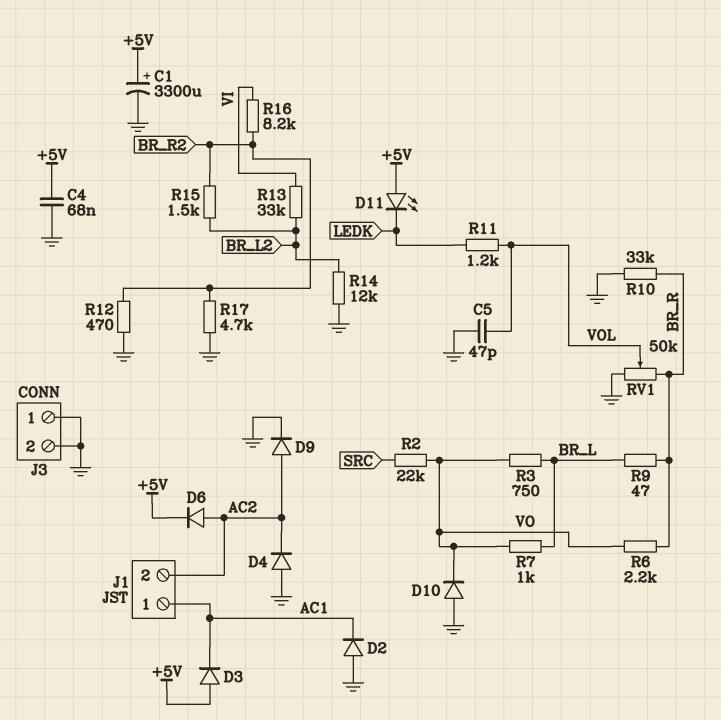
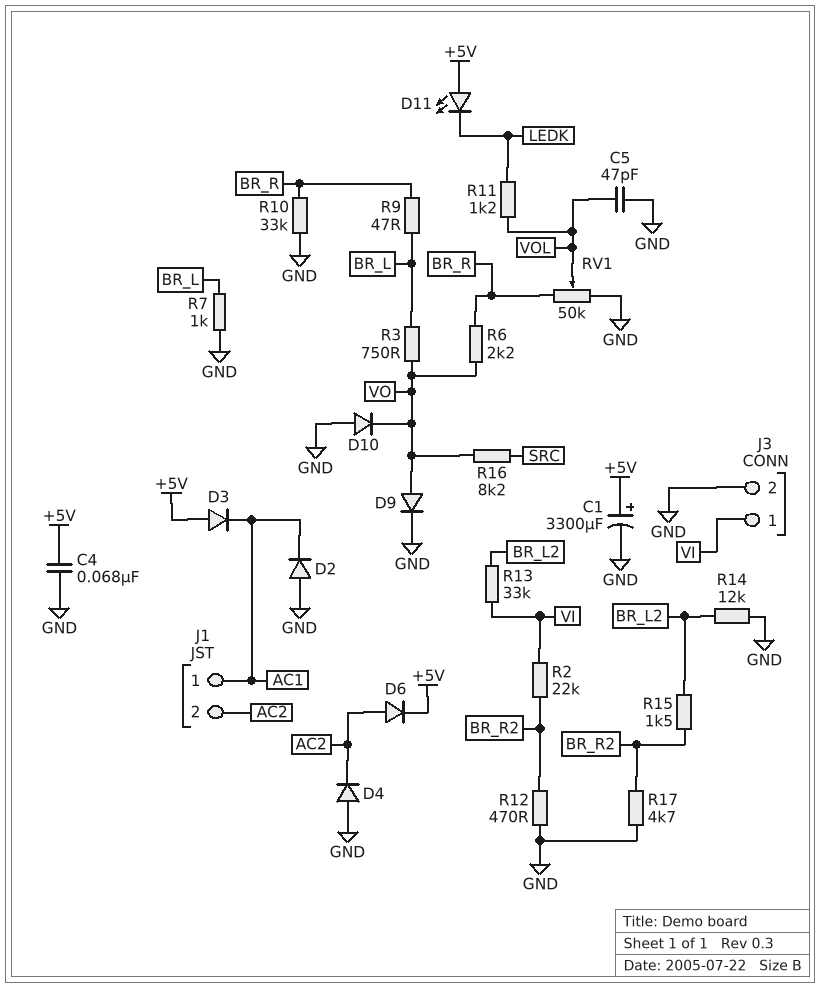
D9: diode (A AC2, K GND) -> diode (A VO, K GND)
J3 pin 1: GND -> VI
R2: 22k (SRC, VO) -> 22k (BR_R2, VI)
R7: 1k (BR_L, VO) -> 1k (BR_L, GND)
R16: 8.2k (BR_R2, VI) -> 8.2k (SRC, VO)

